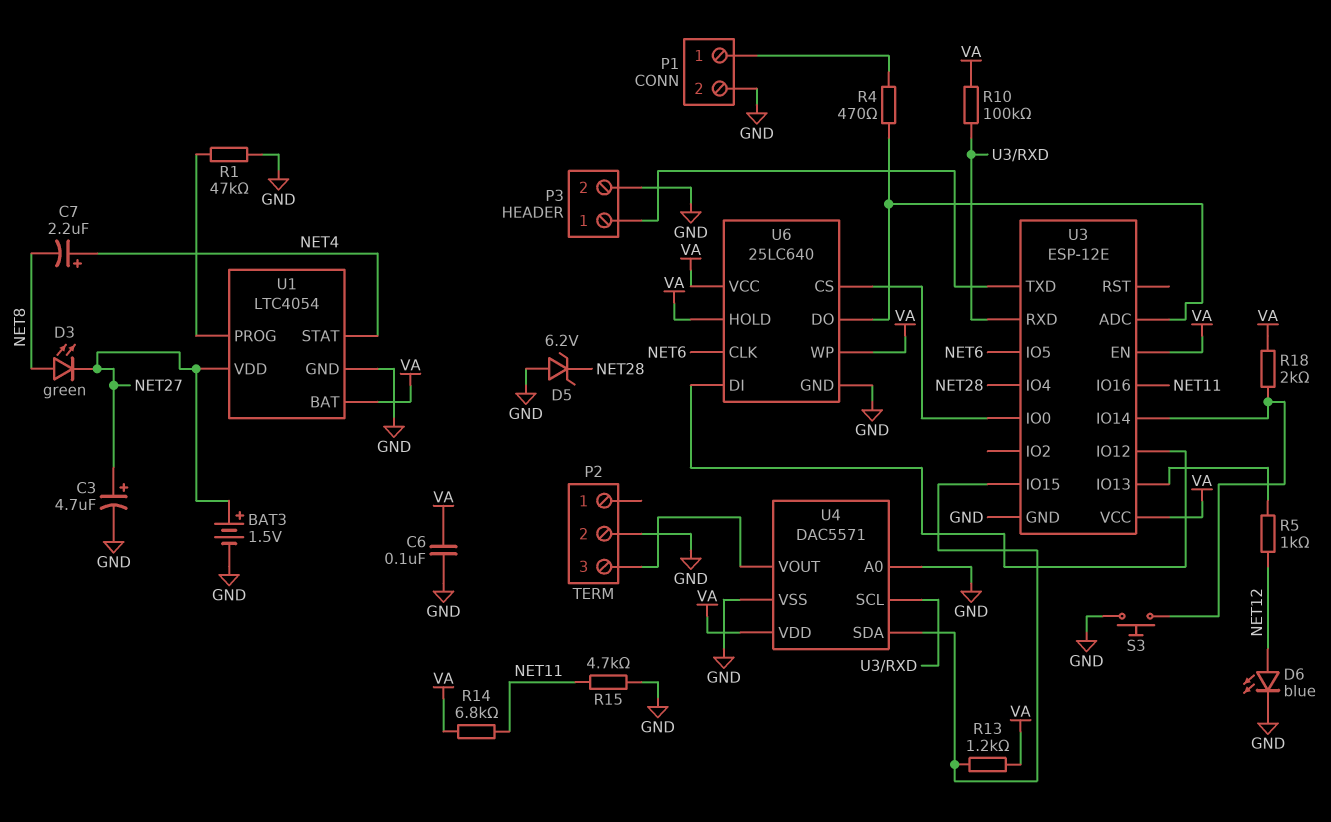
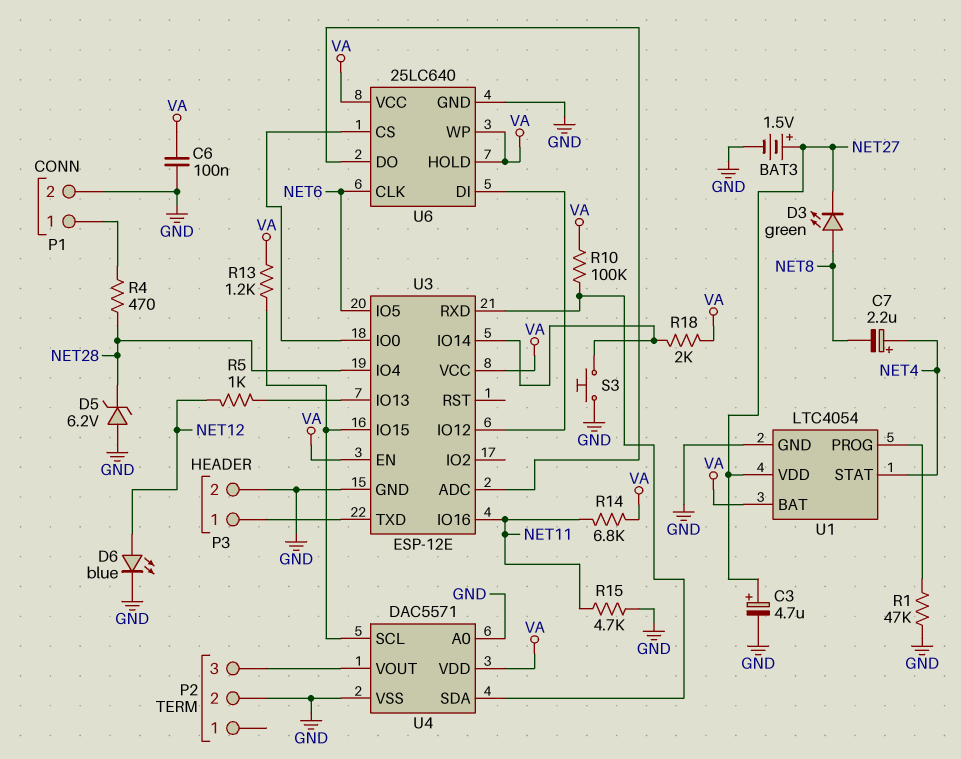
R4: 470 (P1/1, U3/ADC) -> 470 (NET28, P1/1)
U4 pin SCL: U3/RXD -> U3/IO15
U4 pin SDA: U3/IO15 -> U3/RXD

